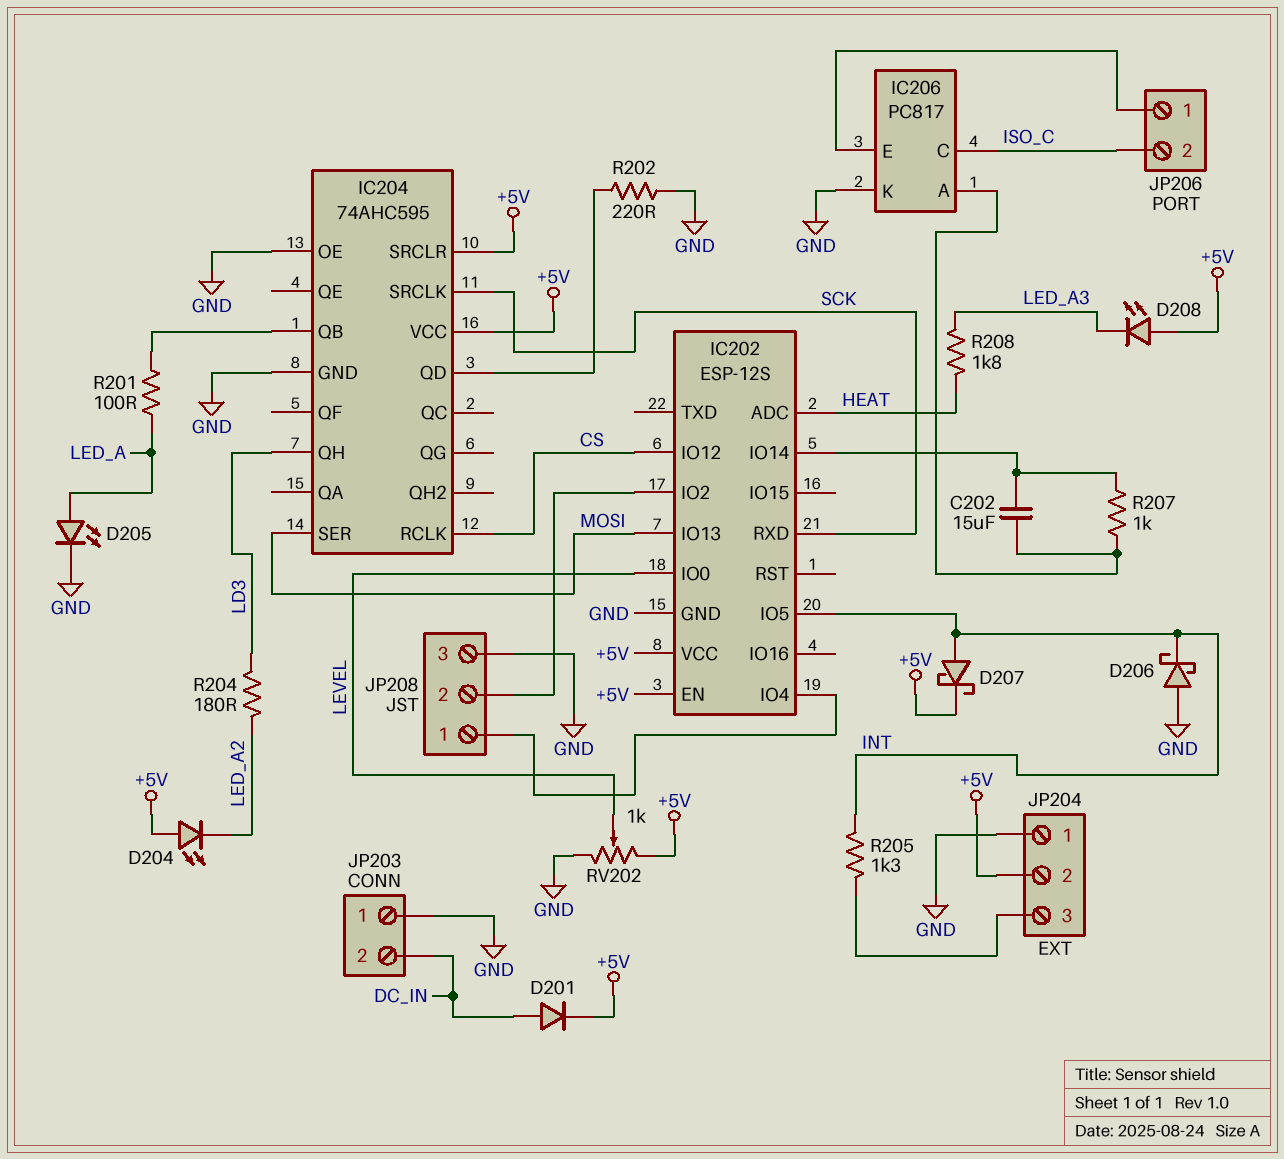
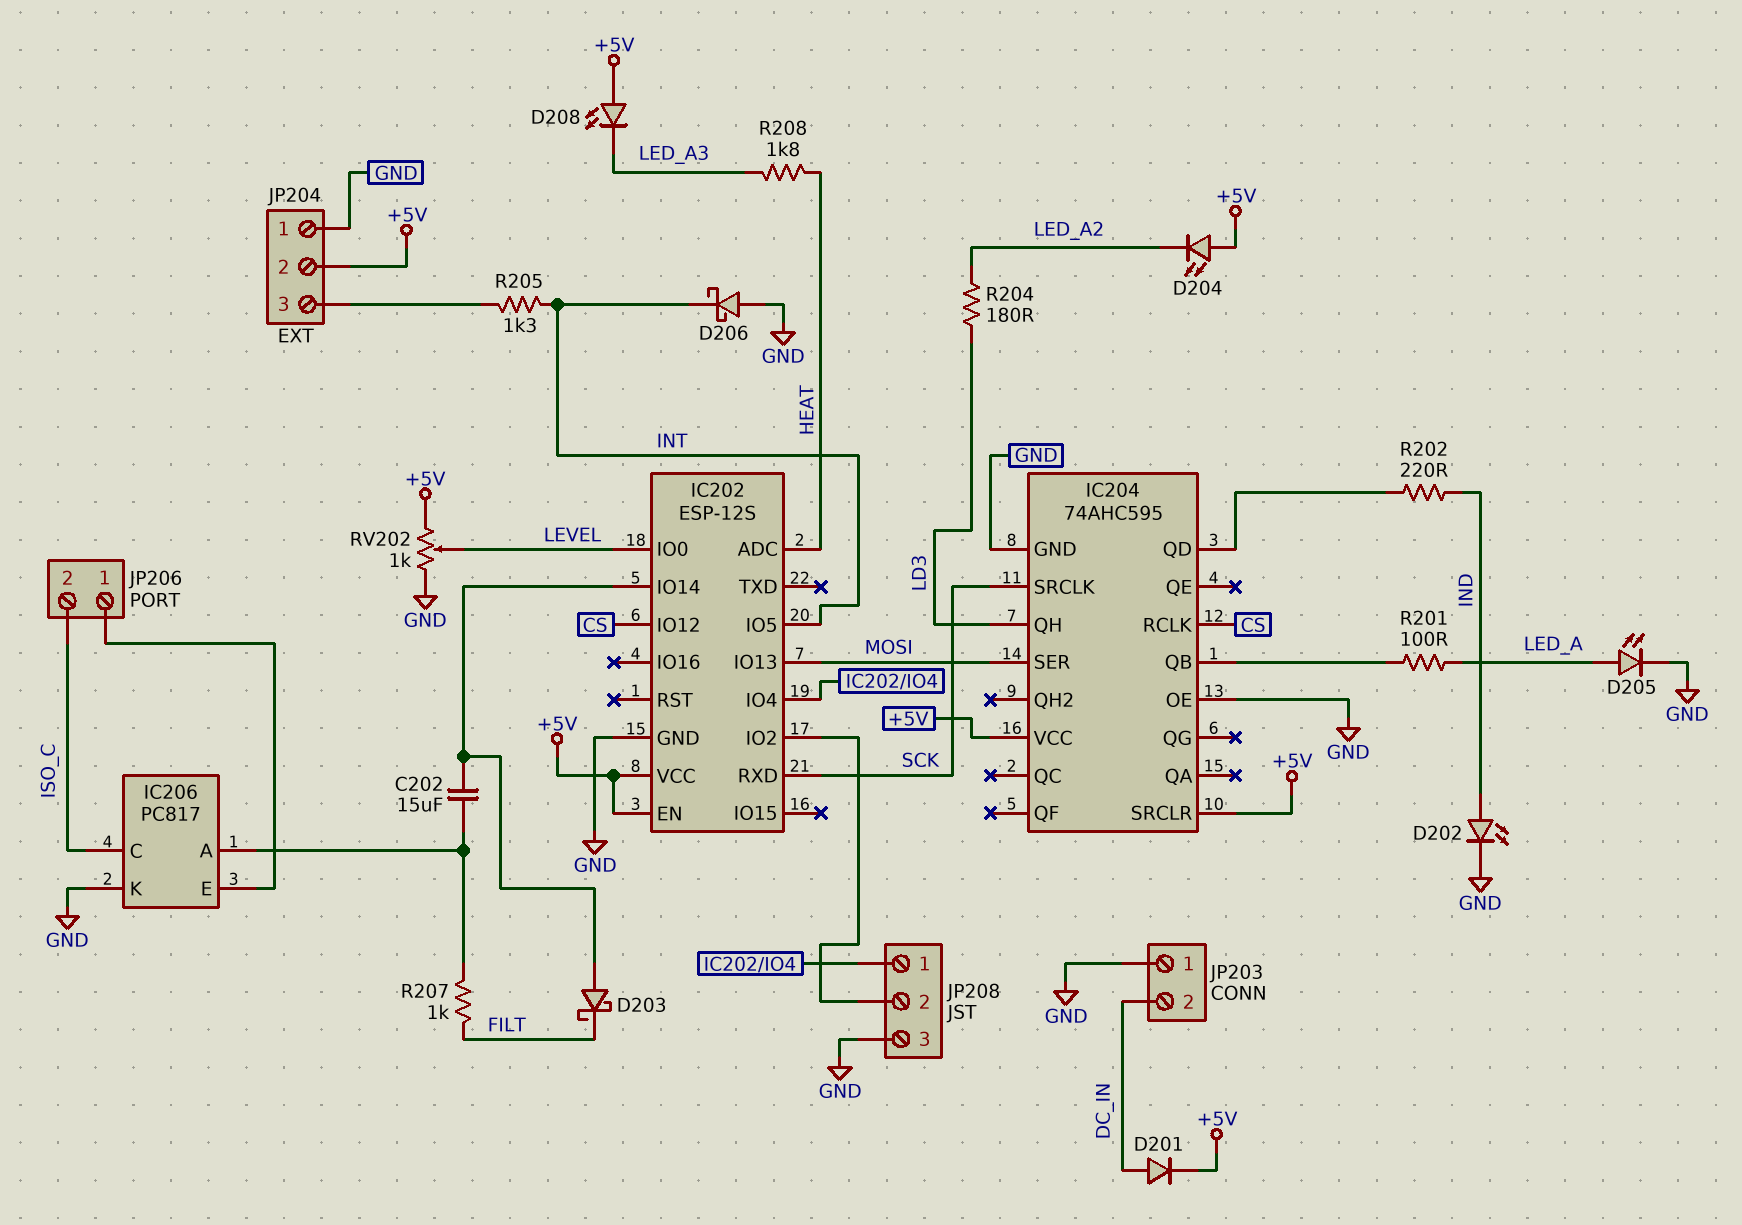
D202: none -> LED (A IND, K GND)
D203: none -> schottky (A IC202/IO14, K FILT)
D207: schottky (A INT, K +5V) -> none
R202: 220 (GND, IC204/QD) -> 220 (IC204/QD, IND)
R207: 1k (IC202/IO14, IC206/A) -> 1k (FILT, IC206/A)

